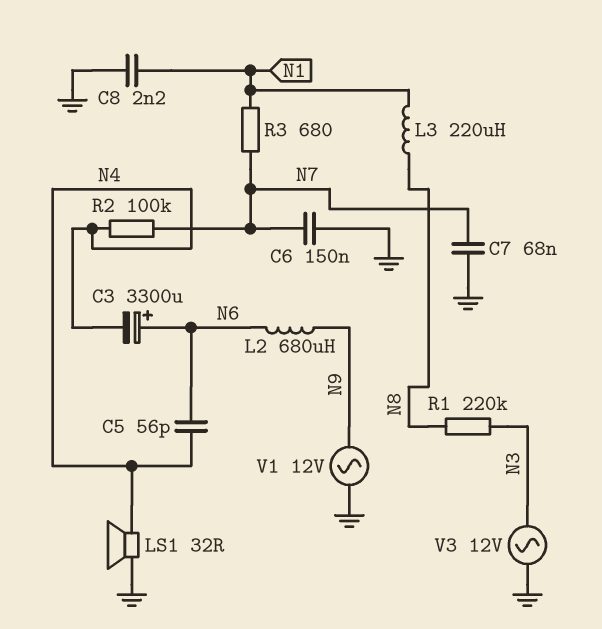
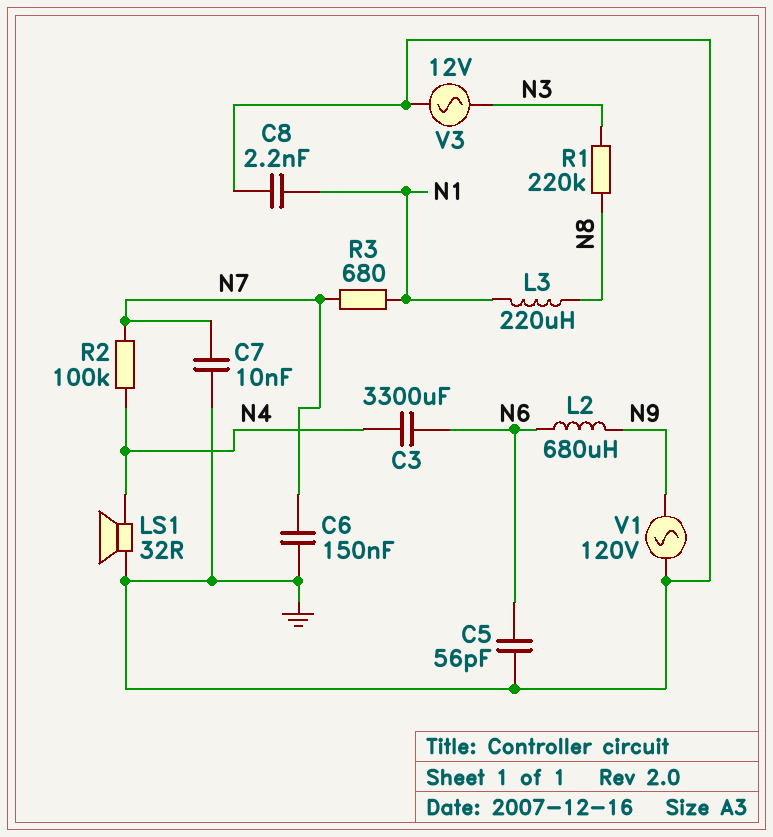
C3: 3300uF (plus N6, minus N4) -> 3300uF (N4, N6)
C5: 56pF (N4, N6) -> 56pF (GND, N6)
C7: 68nF (GND, N7) -> 10nF (GND, N7)
V1: AC 12V (GND, N9) -> AC 120V (GND, N9)

